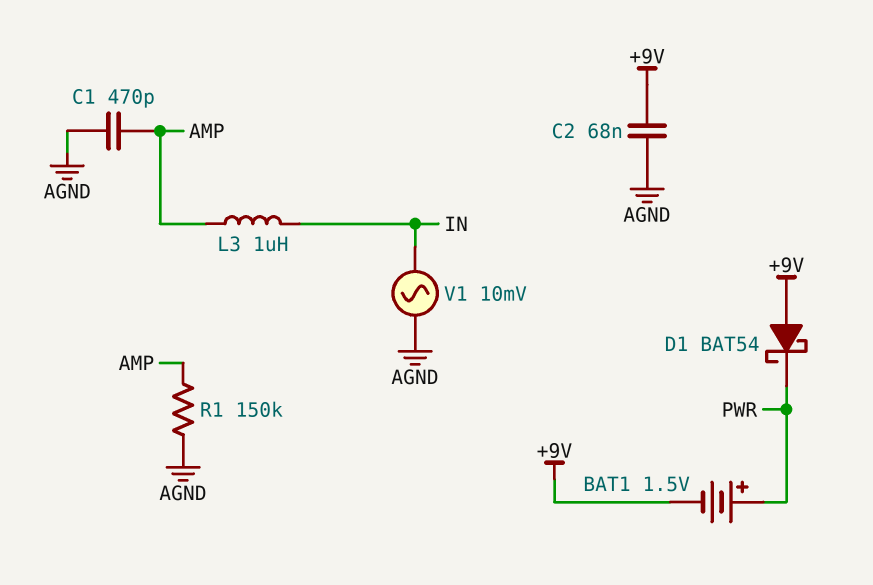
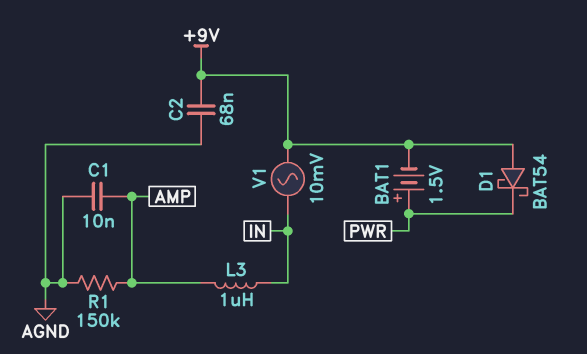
C1: 470pF (AGND, AMP) -> 10nF (AGND, AMP)
V1: AC 10mV (AGND, IN) -> AC 10mV (+9V, IN)

